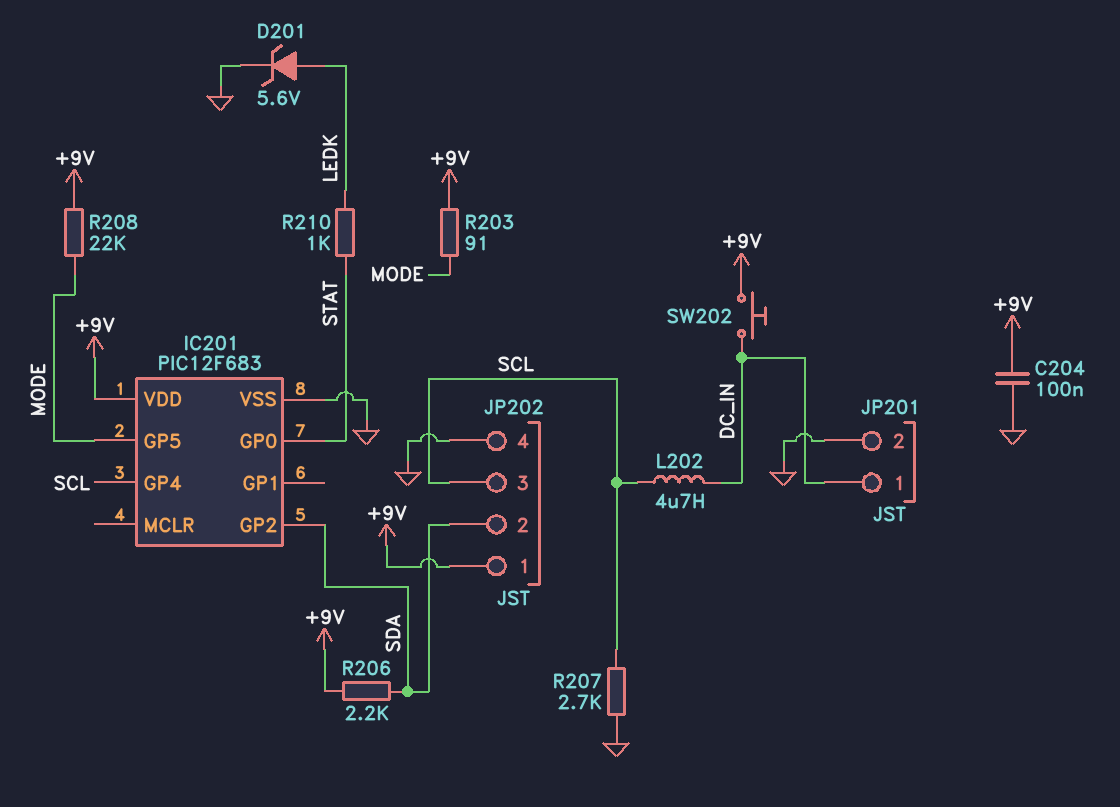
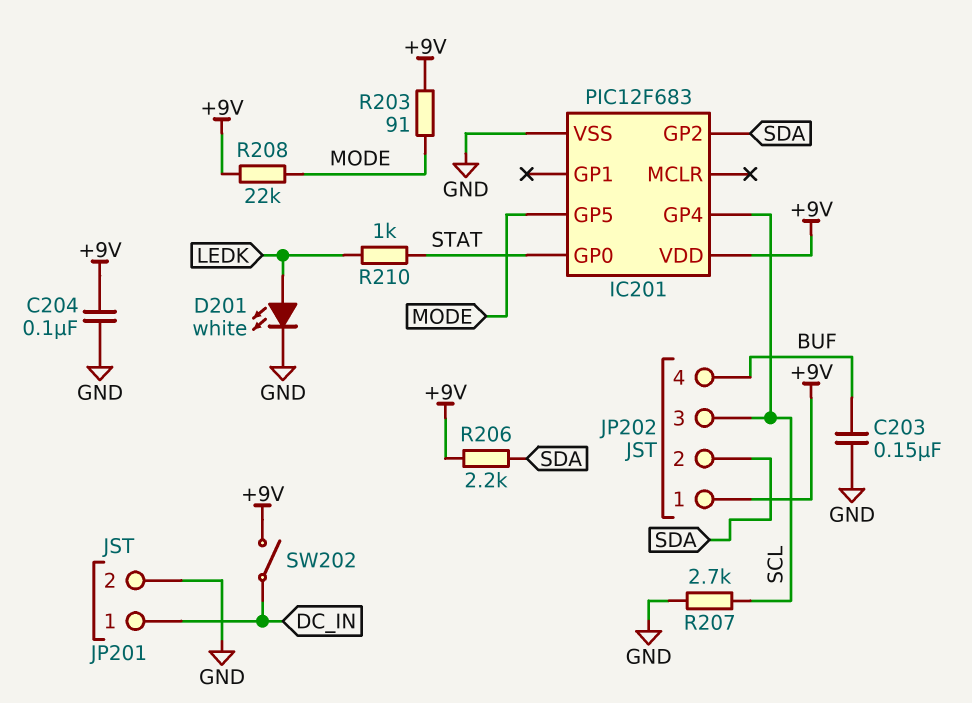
C203: none -> 150nF (BUF, GND)
D201: zener 5.6V (A LEDK, K GND) -> LED white (A LEDK, K GND)
JP202 pin 4: GND -> BUF
L202: 4.7uH (DC_IN, SCL) -> none
SW202: button (+9V, DC_IN) -> switch (+9V, DC_IN)

